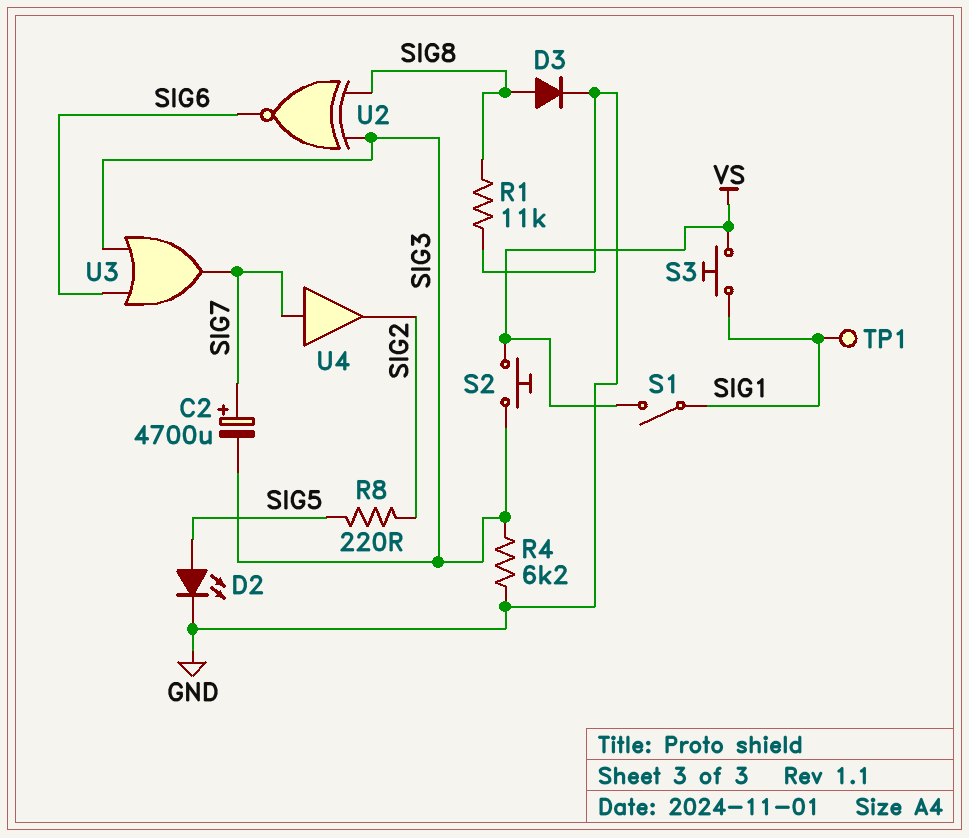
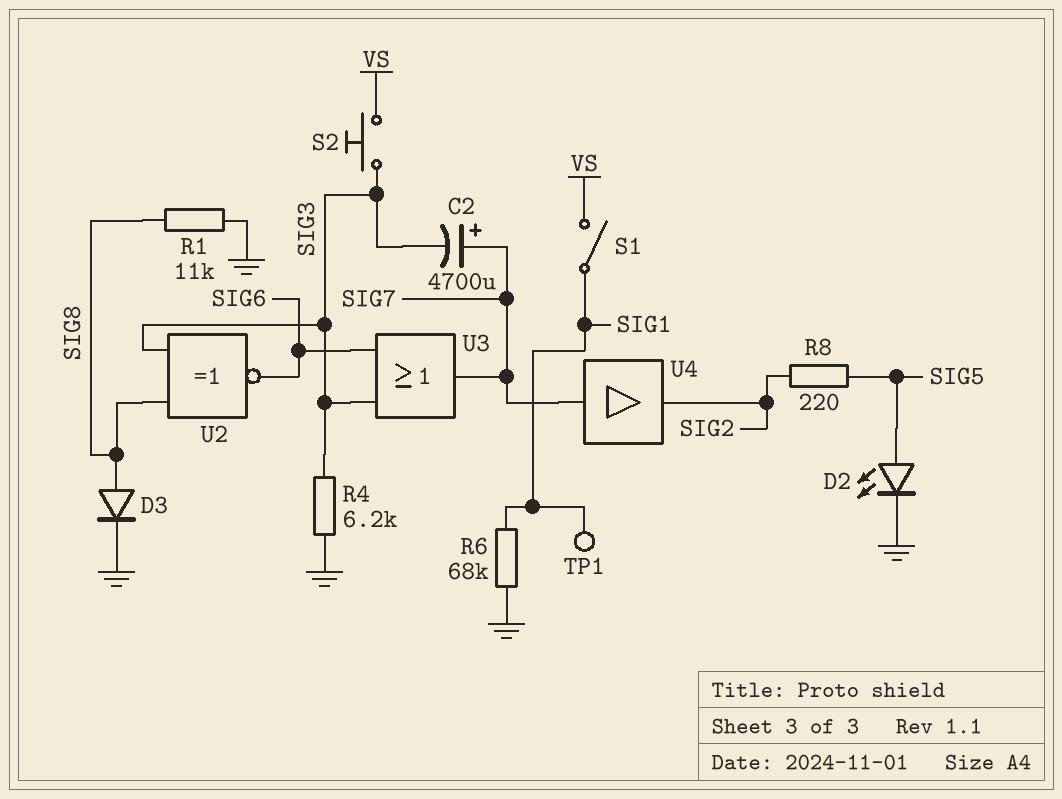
R6: none -> 68k (GND, SIG1)
S3: button (SIG1, VS) -> none

